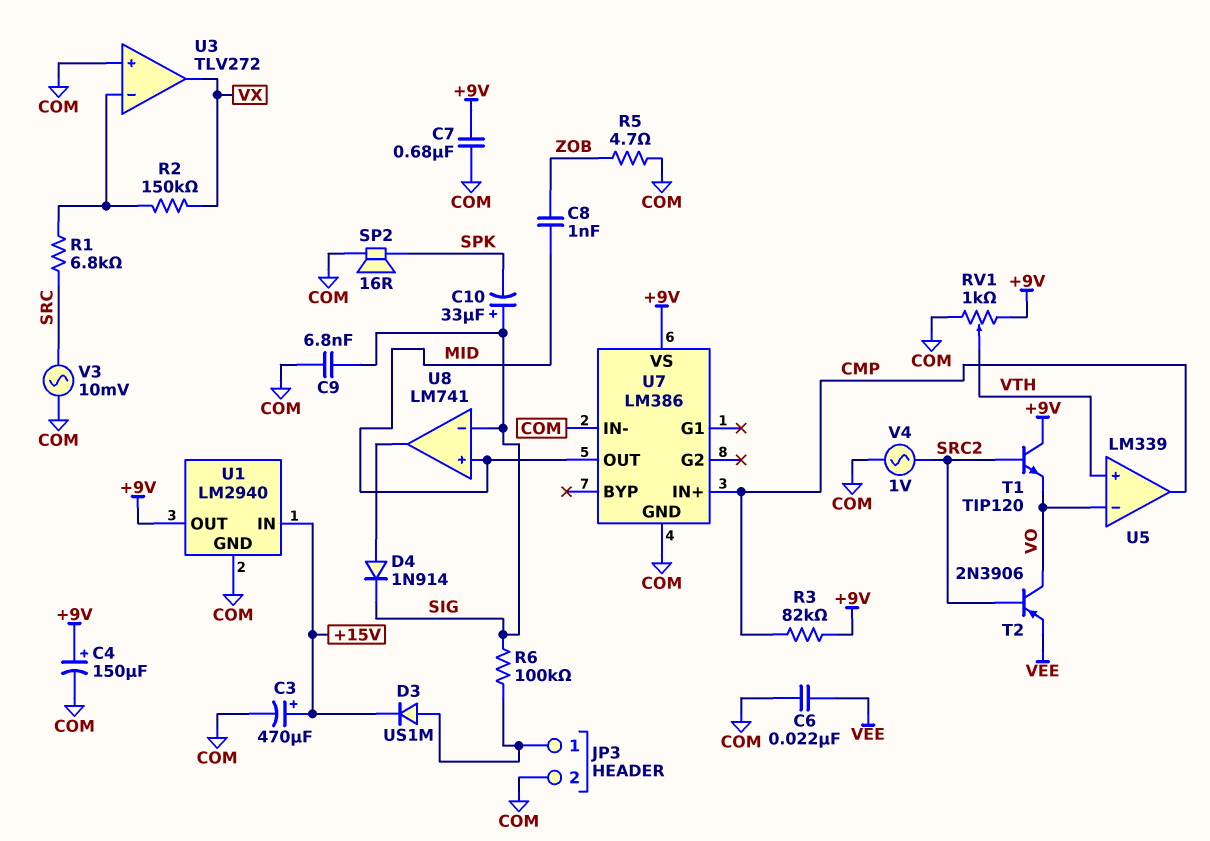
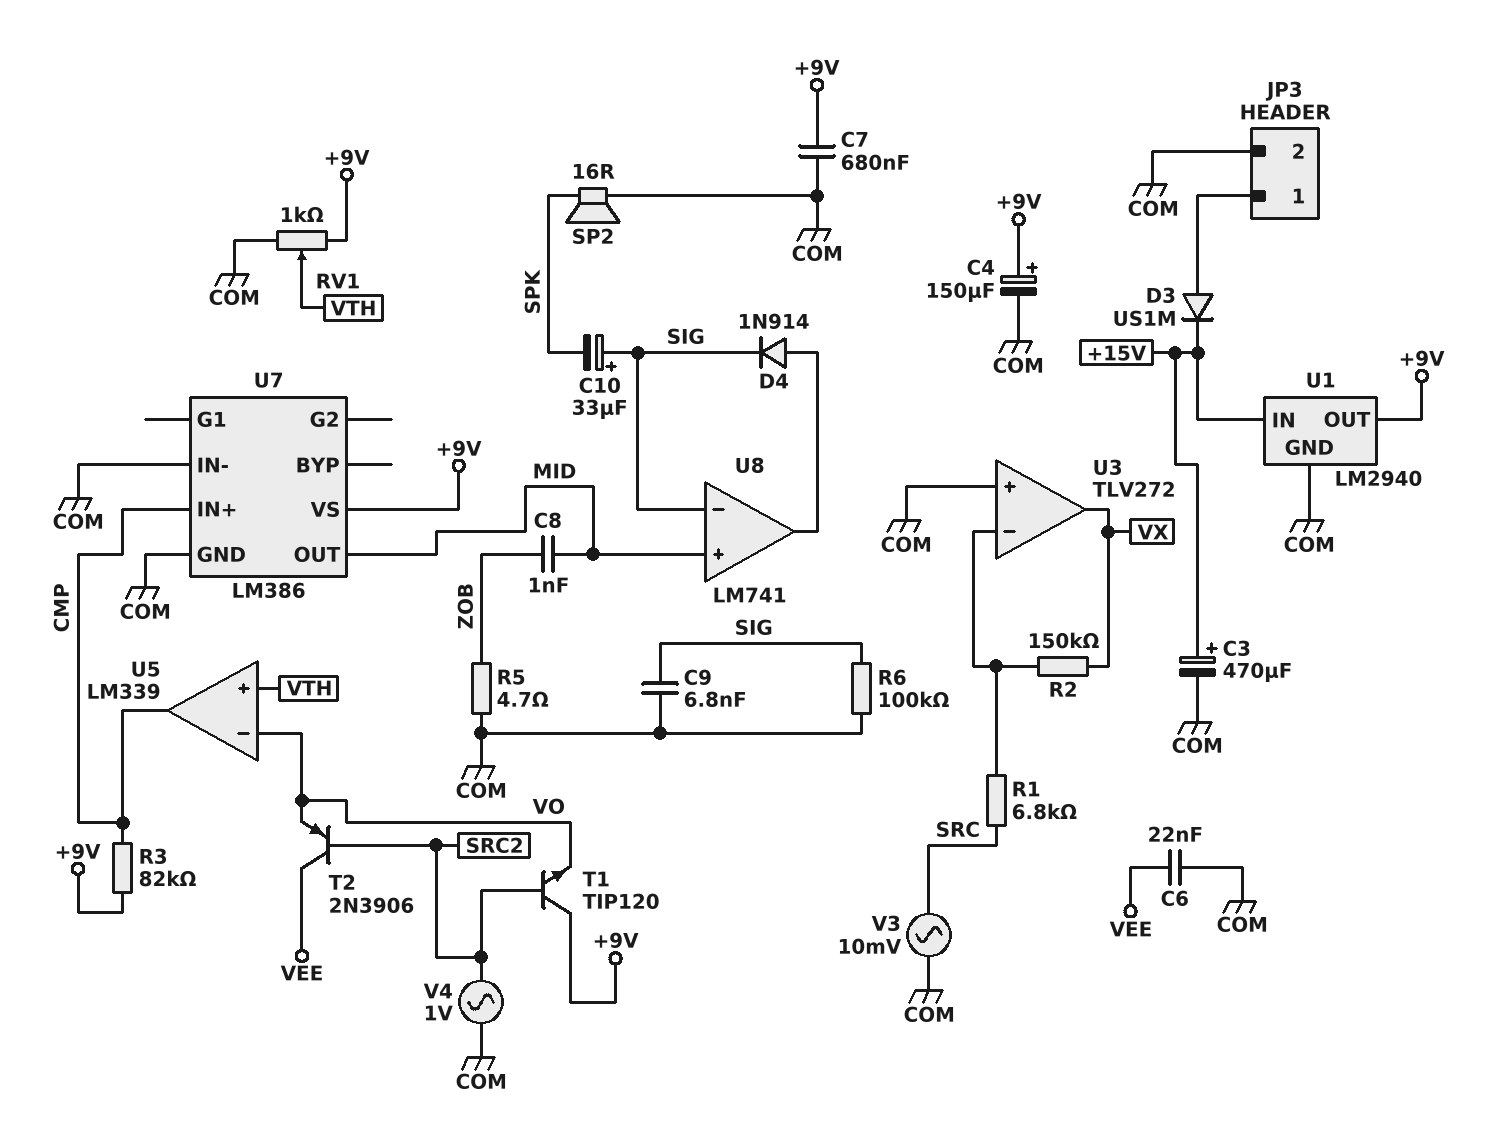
R6: 100k (JP3/1, SIG) -> 100k (COM, SIG)
T2: PNP 2N3906 (B SRC2, C VO, E VEE) -> PNP 2N3906 (B SRC2, C VEE, E VO)

